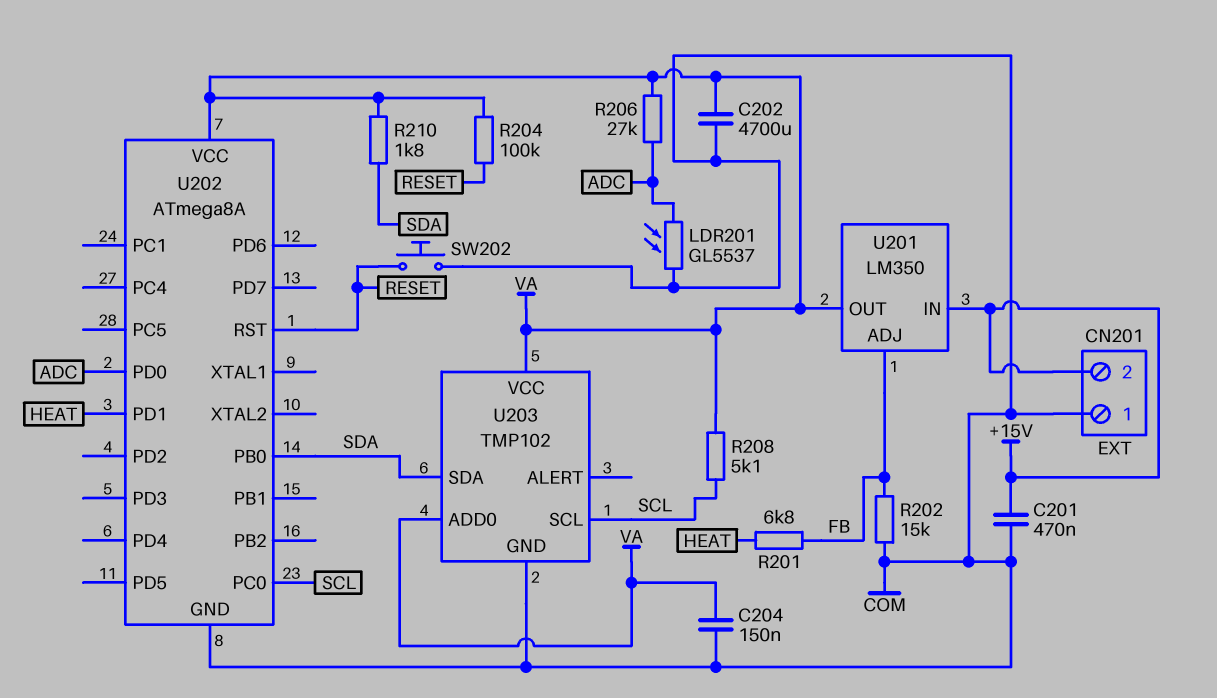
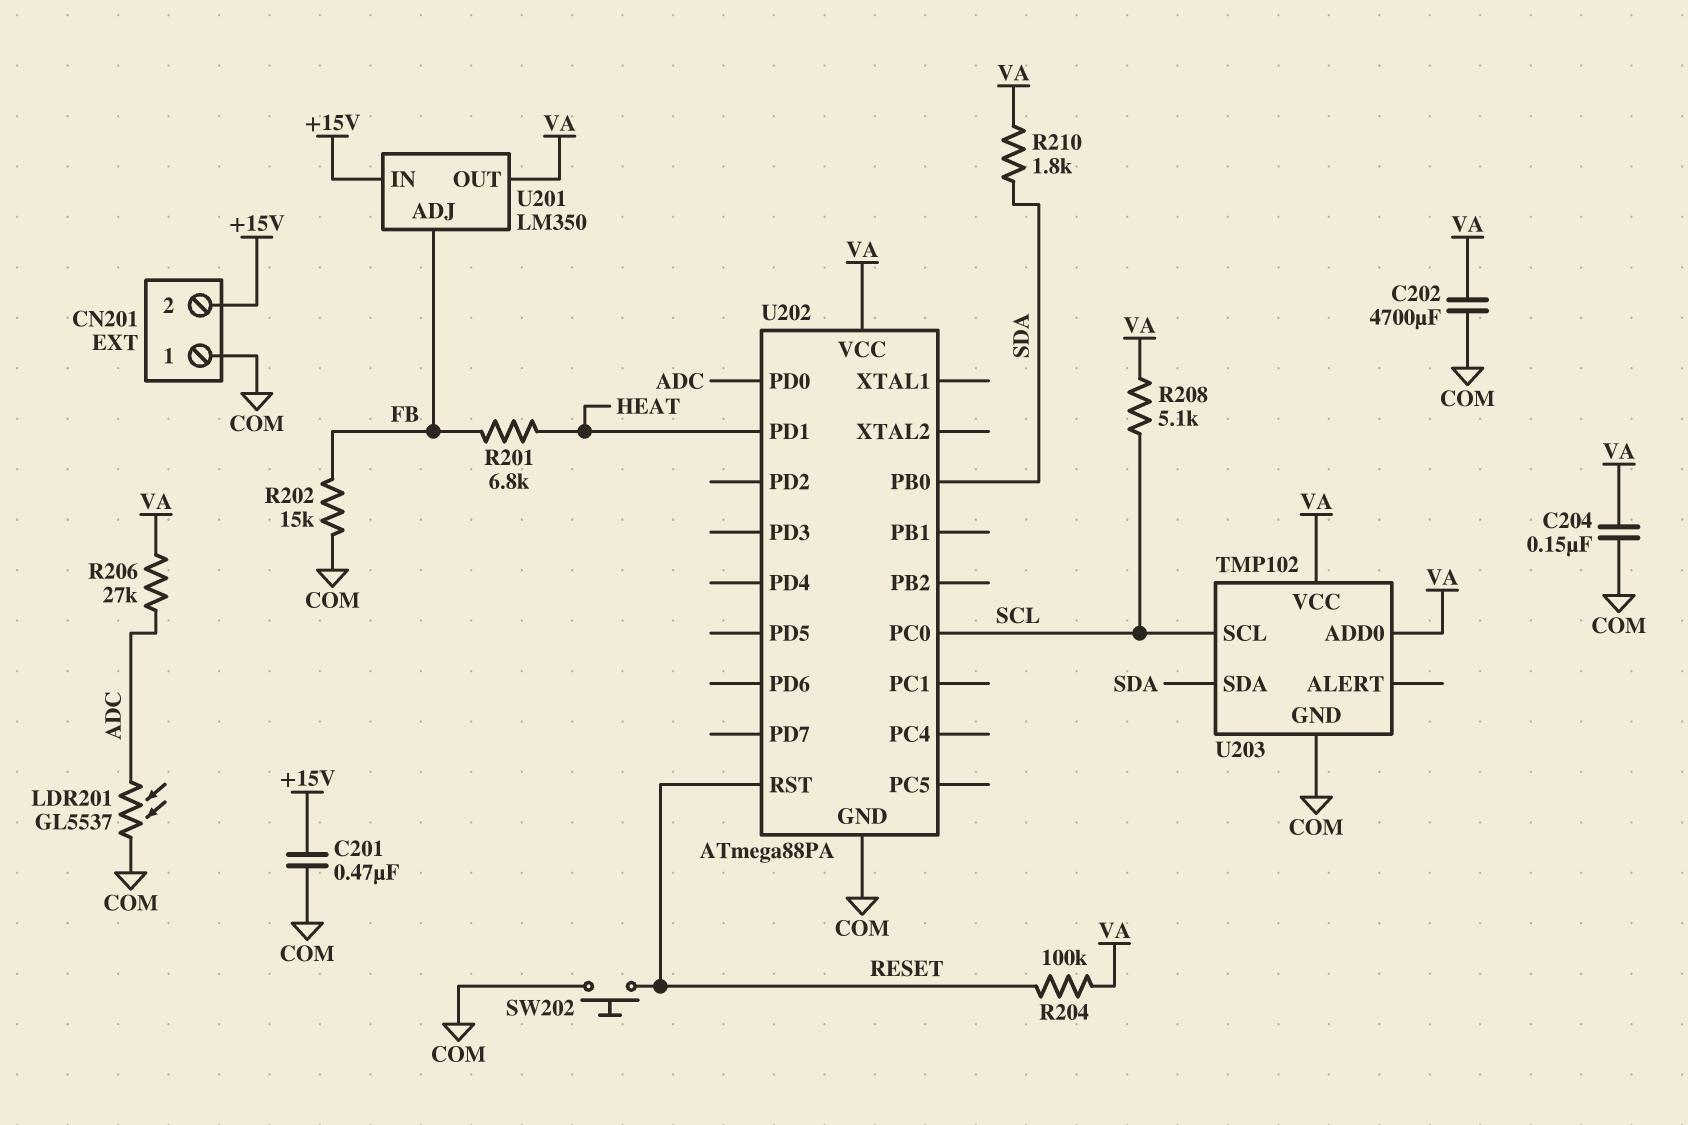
U202: ATmega8A -> ATmega88PA

